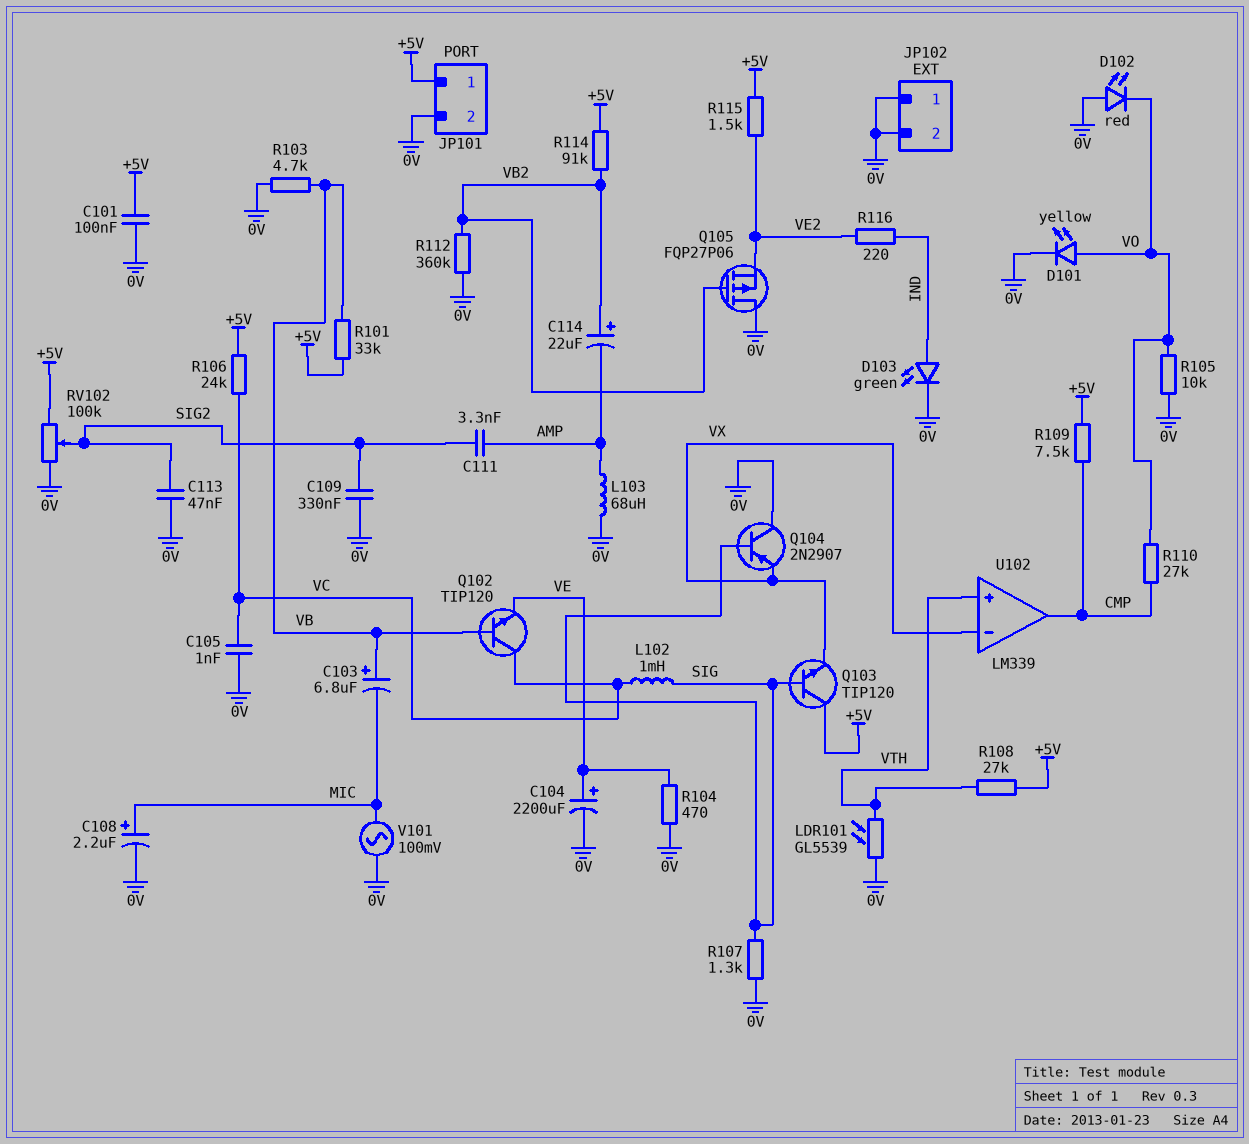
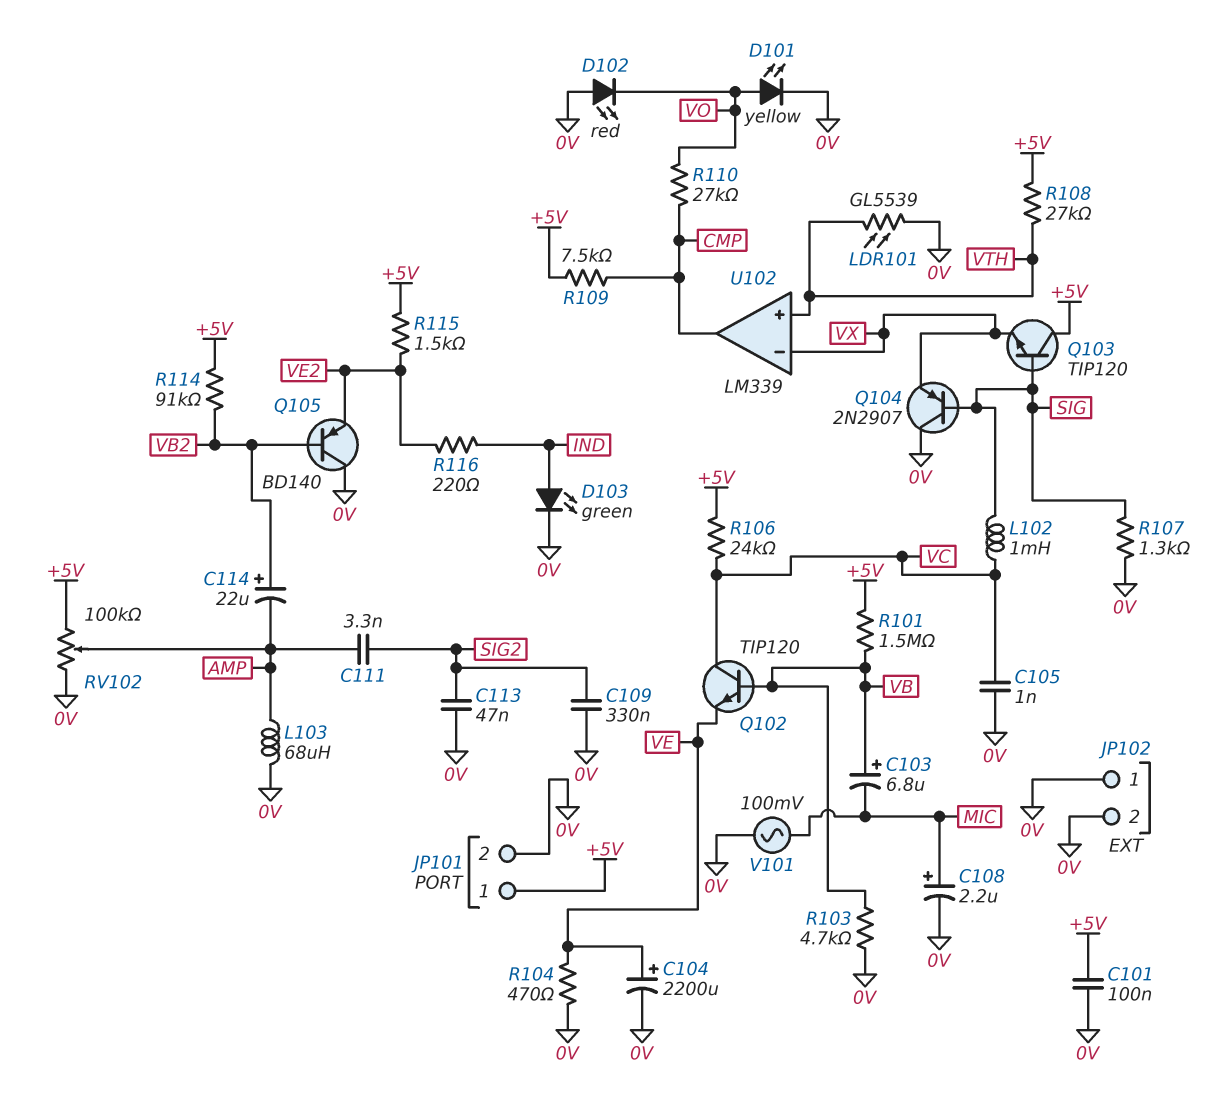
Q105: PMOS FQP27P06 (G VB2, D 0V, S VE2) -> PNP BD140 (B VB2, C 0V, E VE2)
R101: 33k (+5V, VB) -> 1.5M (+5V, VB)
R105: 10k (0V, VO) -> none
R112: 360k (0V, VB2) -> none
RV102: 100k (+5V, 0V, wiper SIG2) -> 100k (+5V, 0V, wiper AMP)

